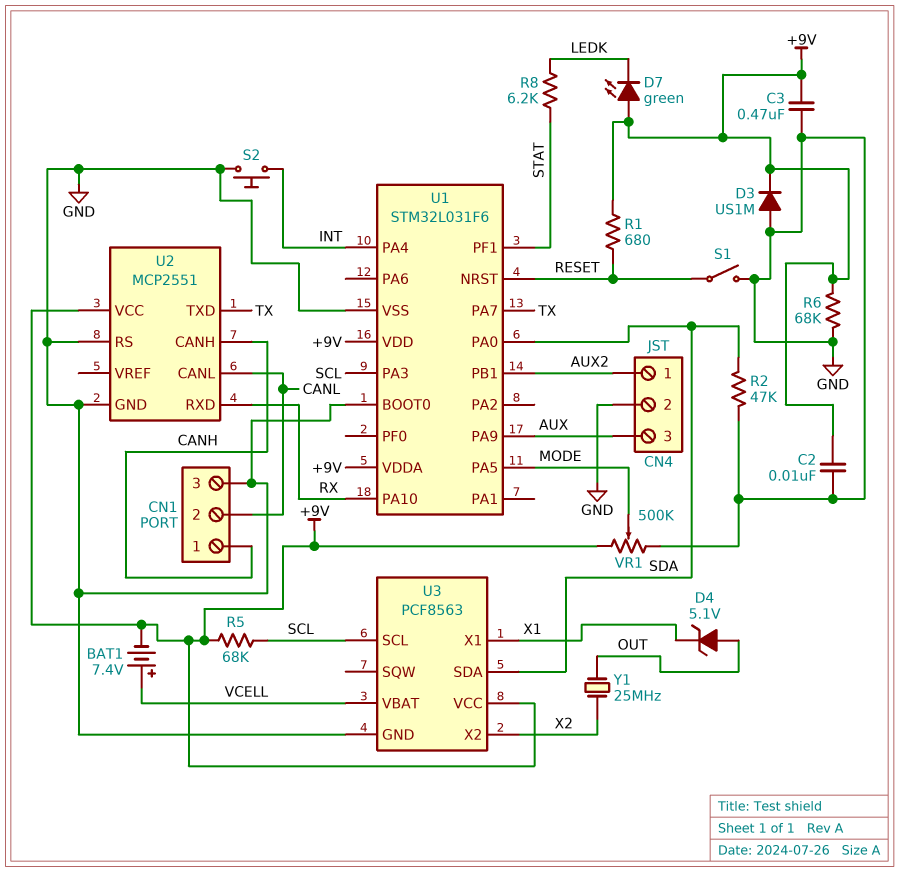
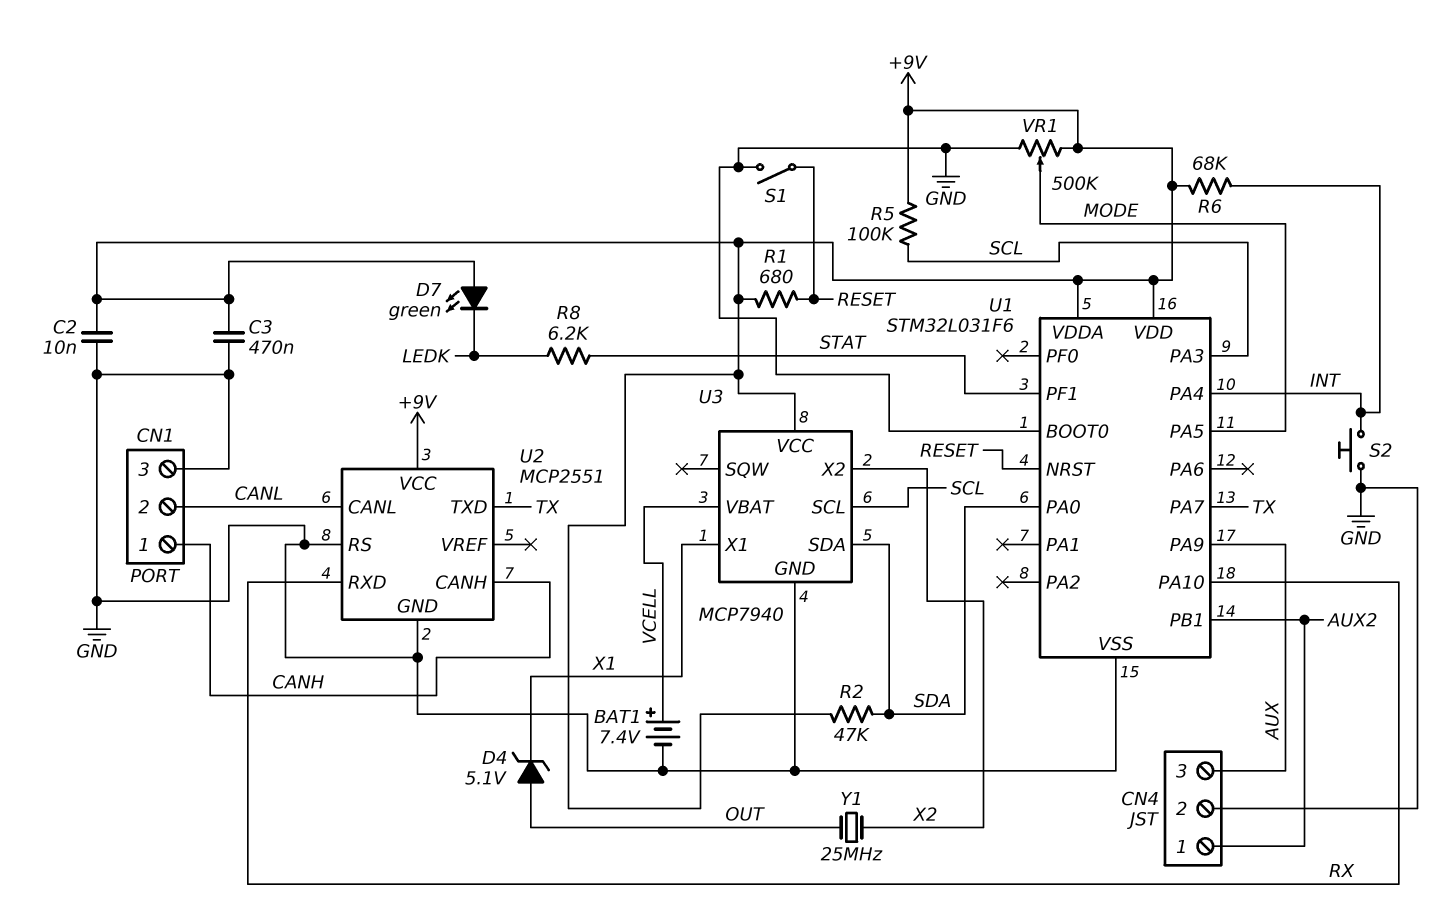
BAT1: 7.4V (plus VCELL, minus +9V) -> 7.4V (plus VCELL, minus GND)
D3: diode US1M (A GND, K +9V) -> none
R2: 47k (GND, SDA) -> 47k (+9V, SDA)
R5: 68k (+9V, SCL) -> 100k (+9V, SCL)
R6: 68k (+9V, GND) -> 68k (+9V, INT)
U3: PCF8563 -> MCP7940

